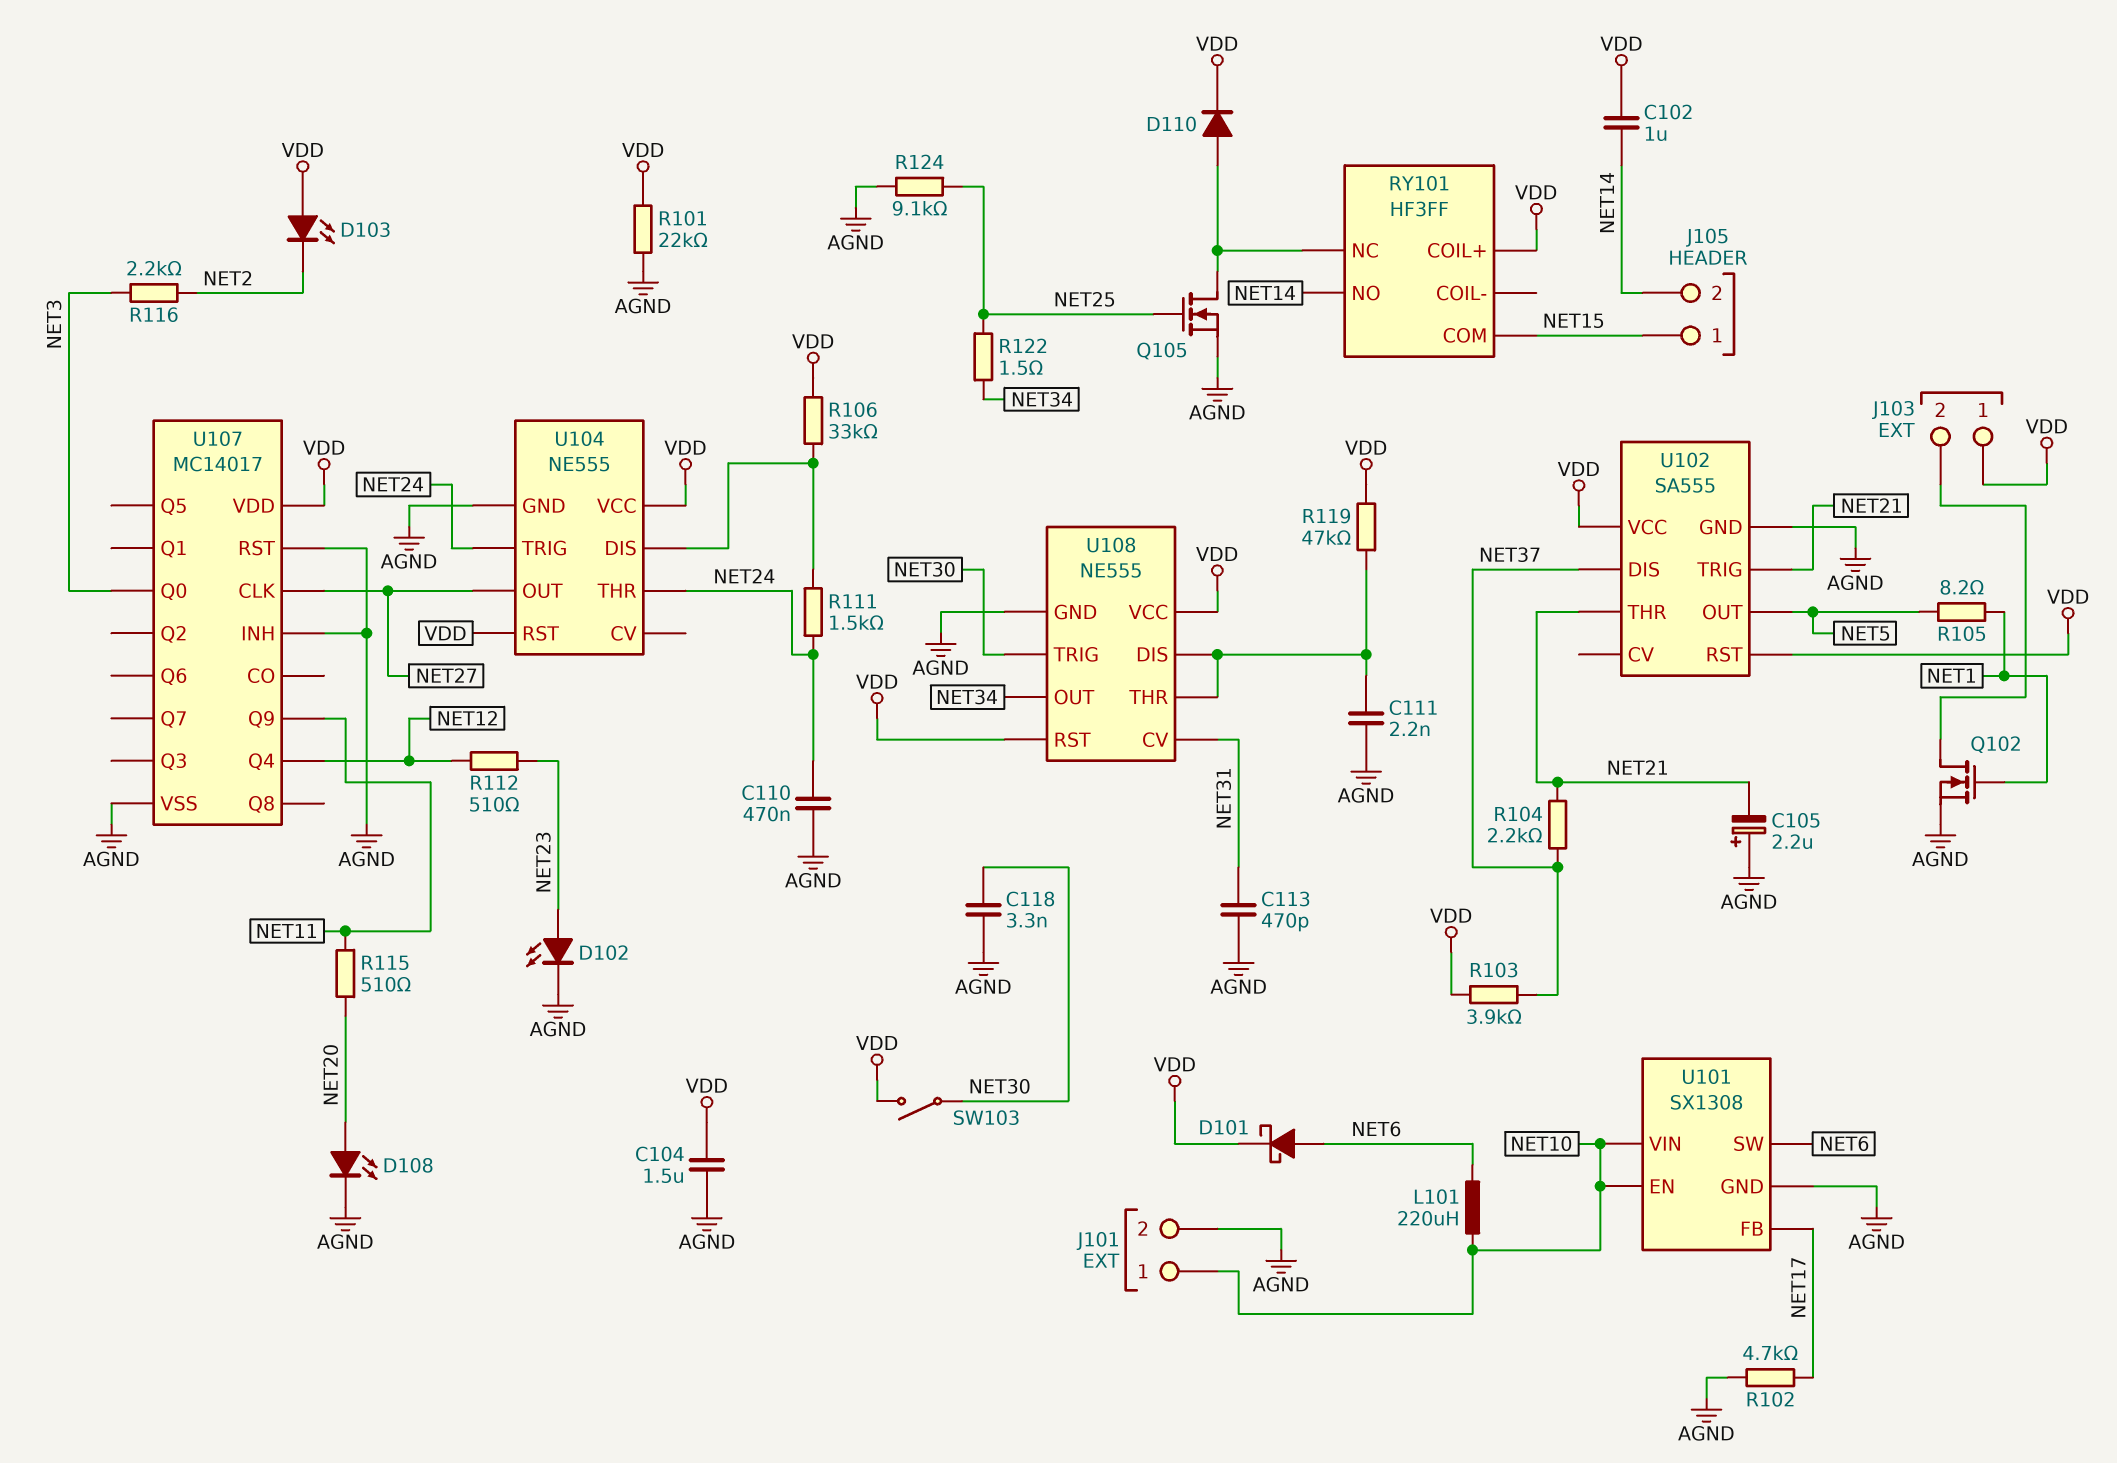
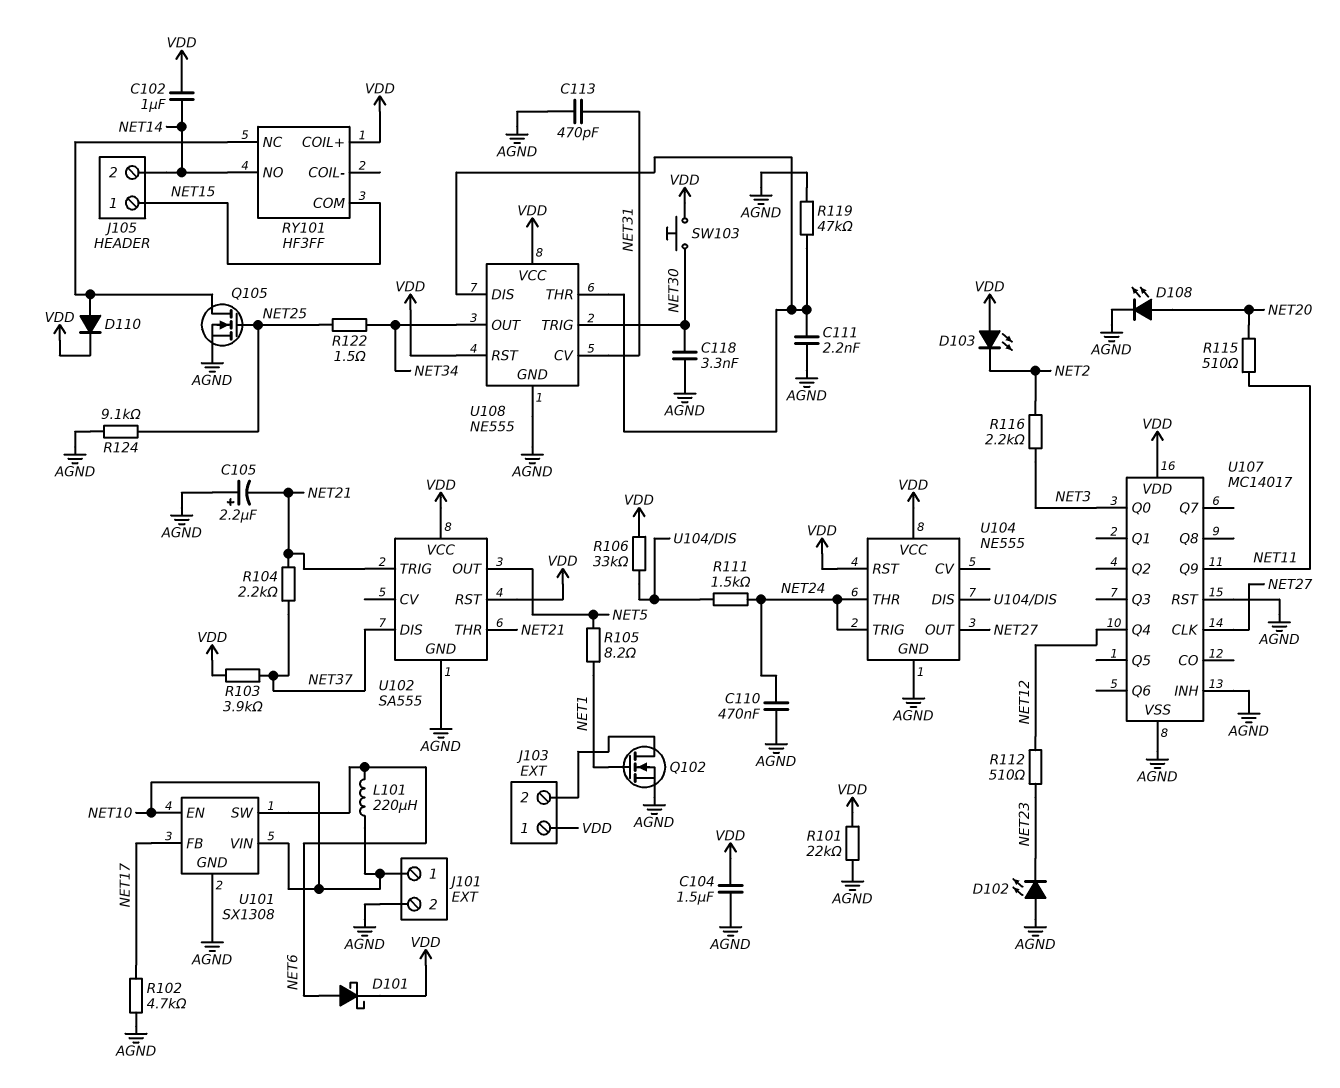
D102: LED (A NET23, K AGND) -> LED (A AGND, K NET23)
R119: 47k (U108/DIS, VDD) -> 47k (AGND, U108/DIS)
SW103: switch (NET30, VDD) -> button (NET30, VDD)

